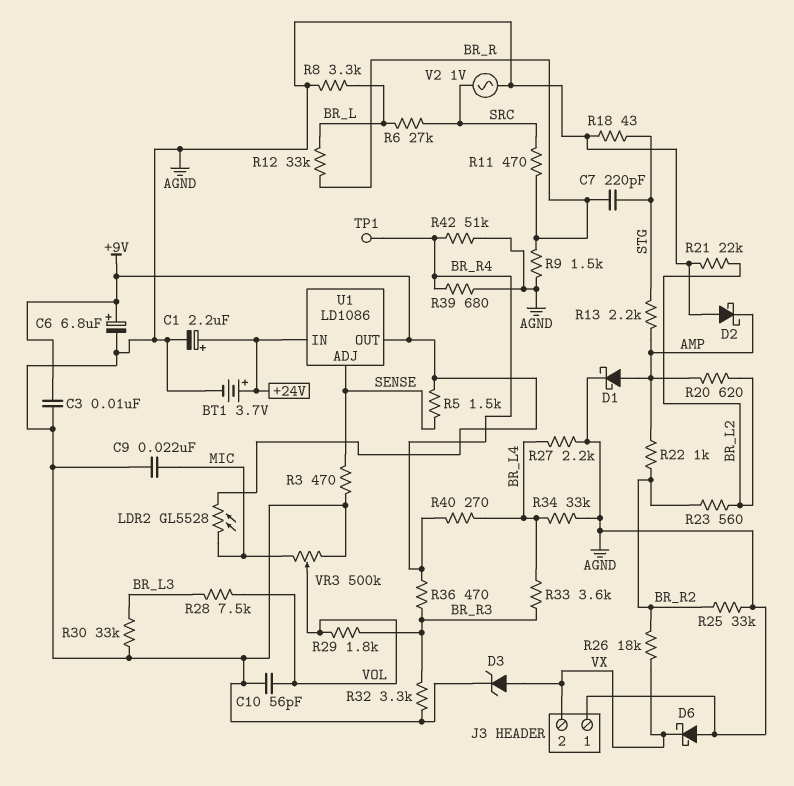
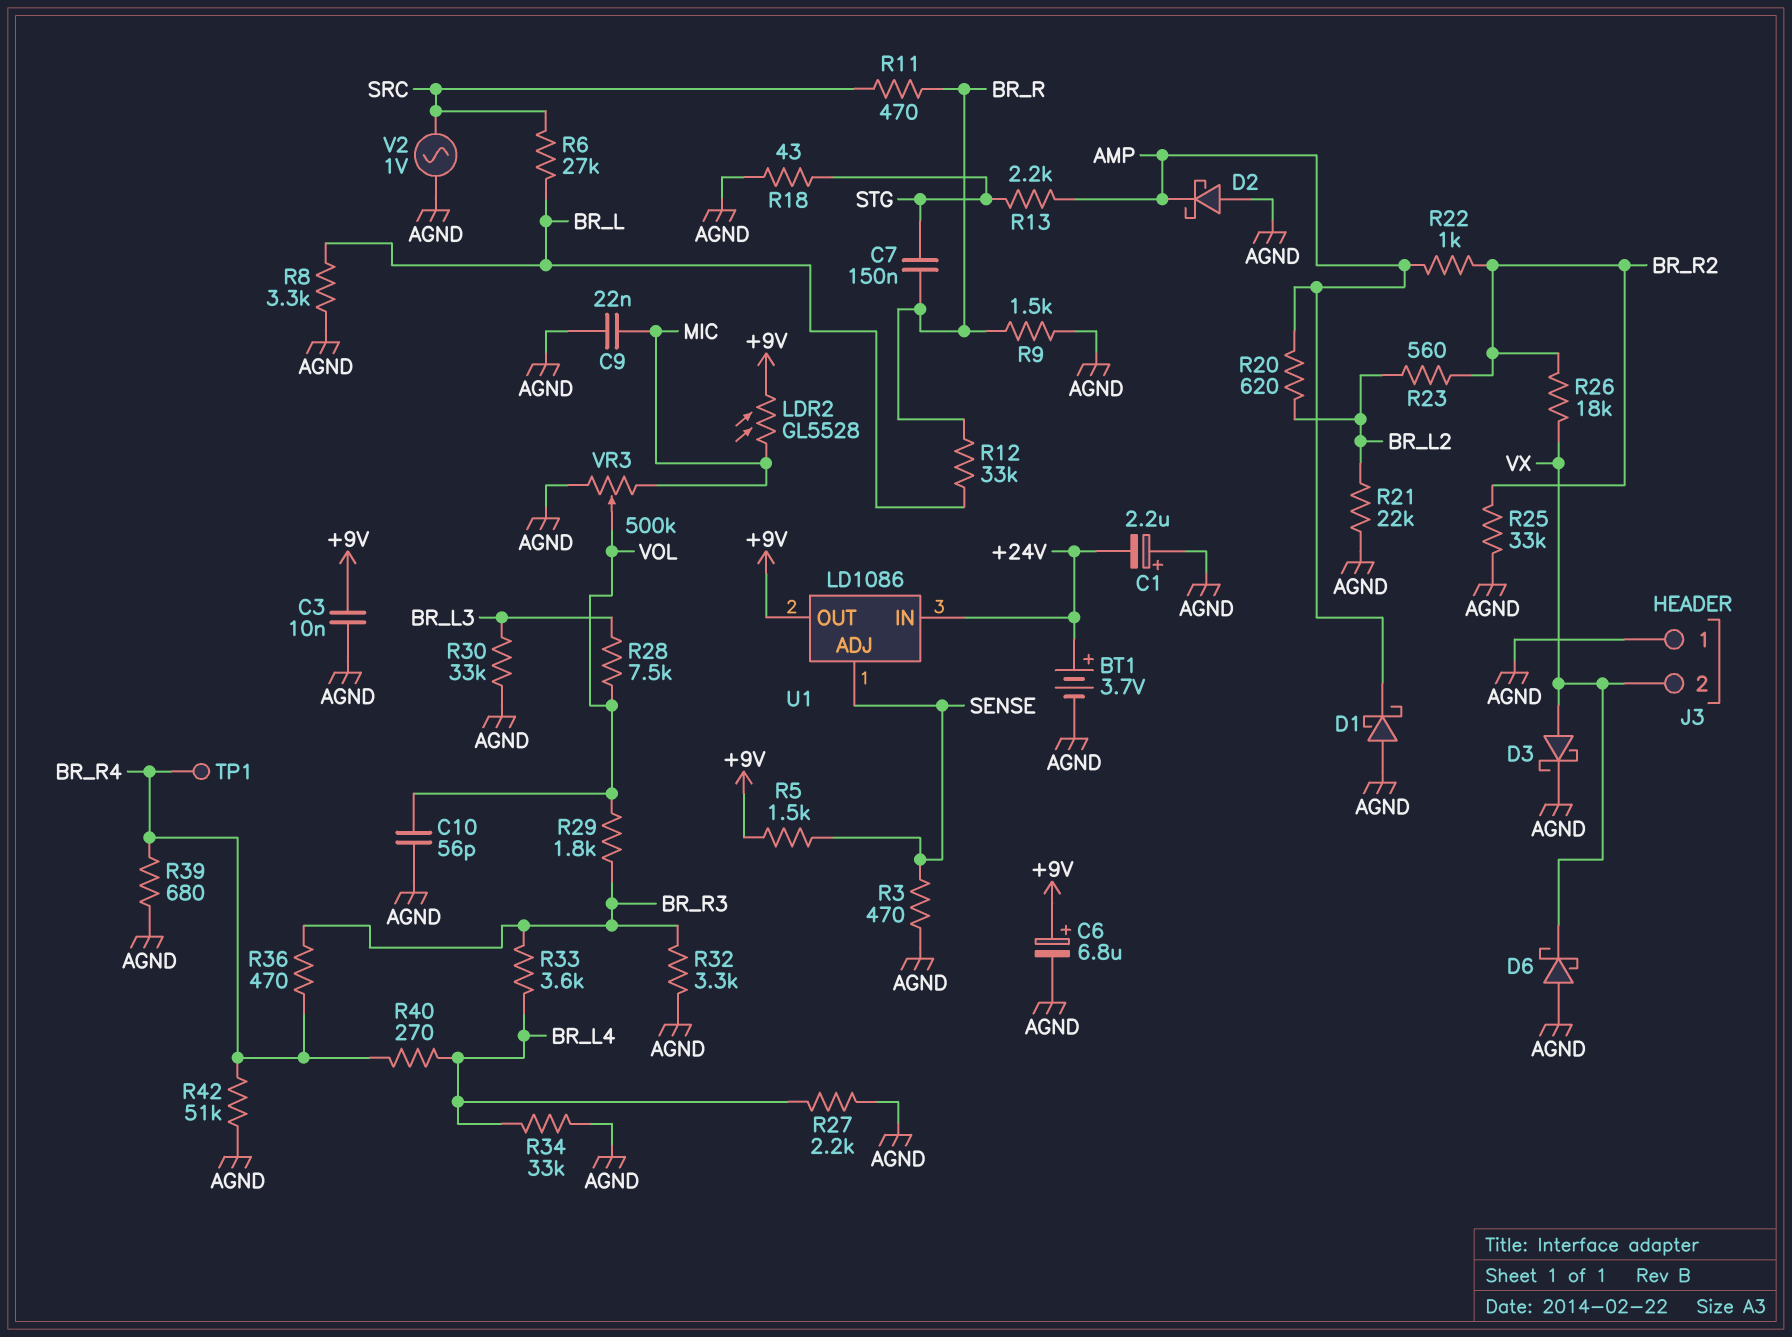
C1: 2.2uF (plus +24V, minus AGND) -> 2.2uF (plus AGND, minus +24V)
C7: 220pF (BR_R, STG) -> 150nF (BR_R, STG)
D1: schottky (A AMP, K AGND) -> schottky (A AGND, K AMP)
D3: zener (A VX, K AGND) -> schottky (A VX, K AGND)

